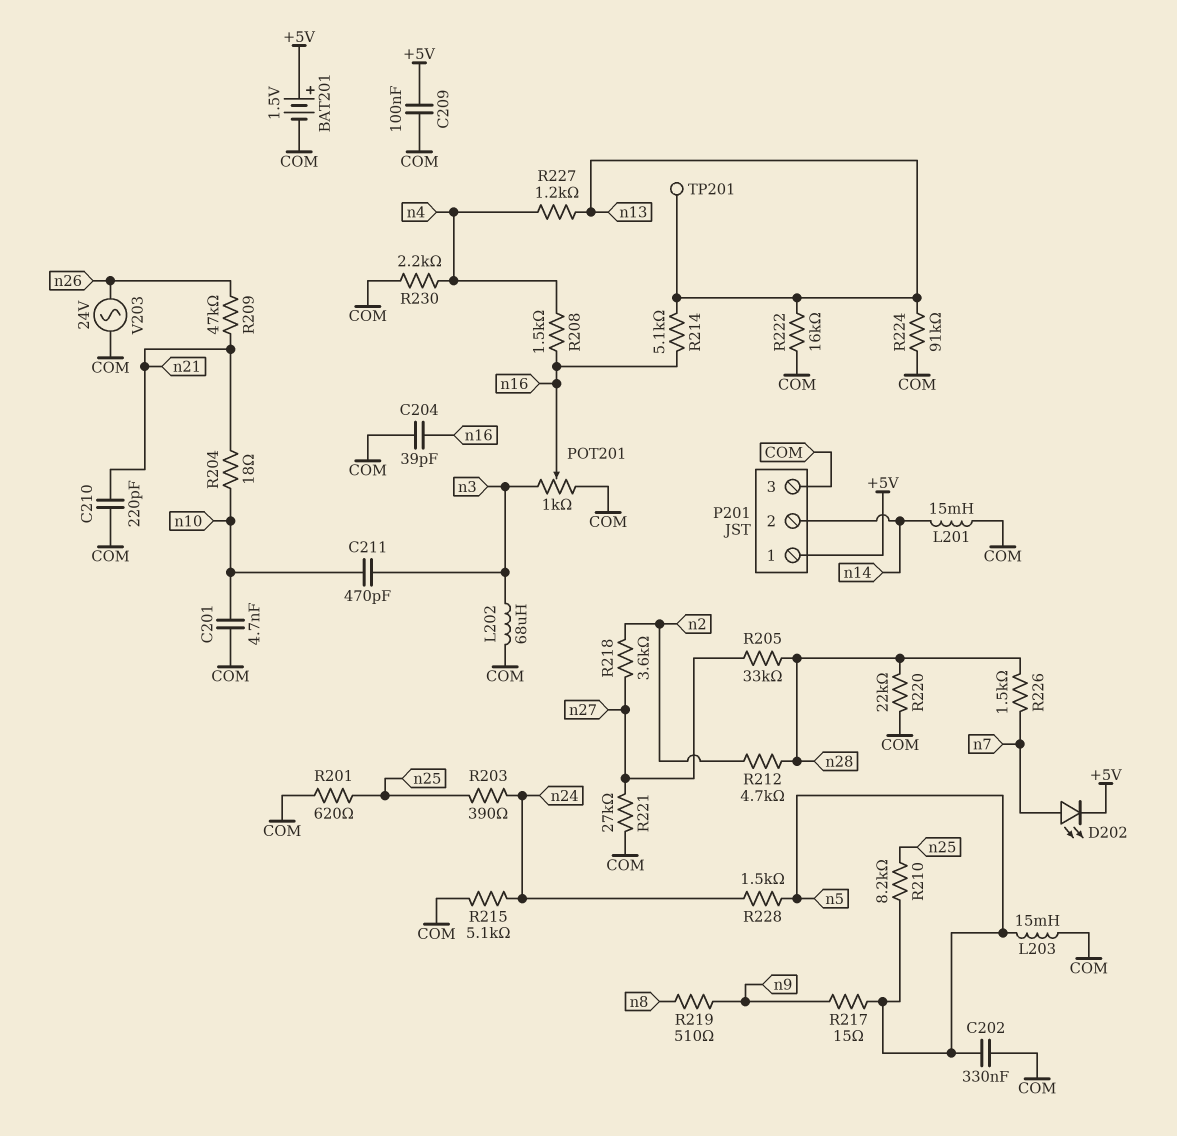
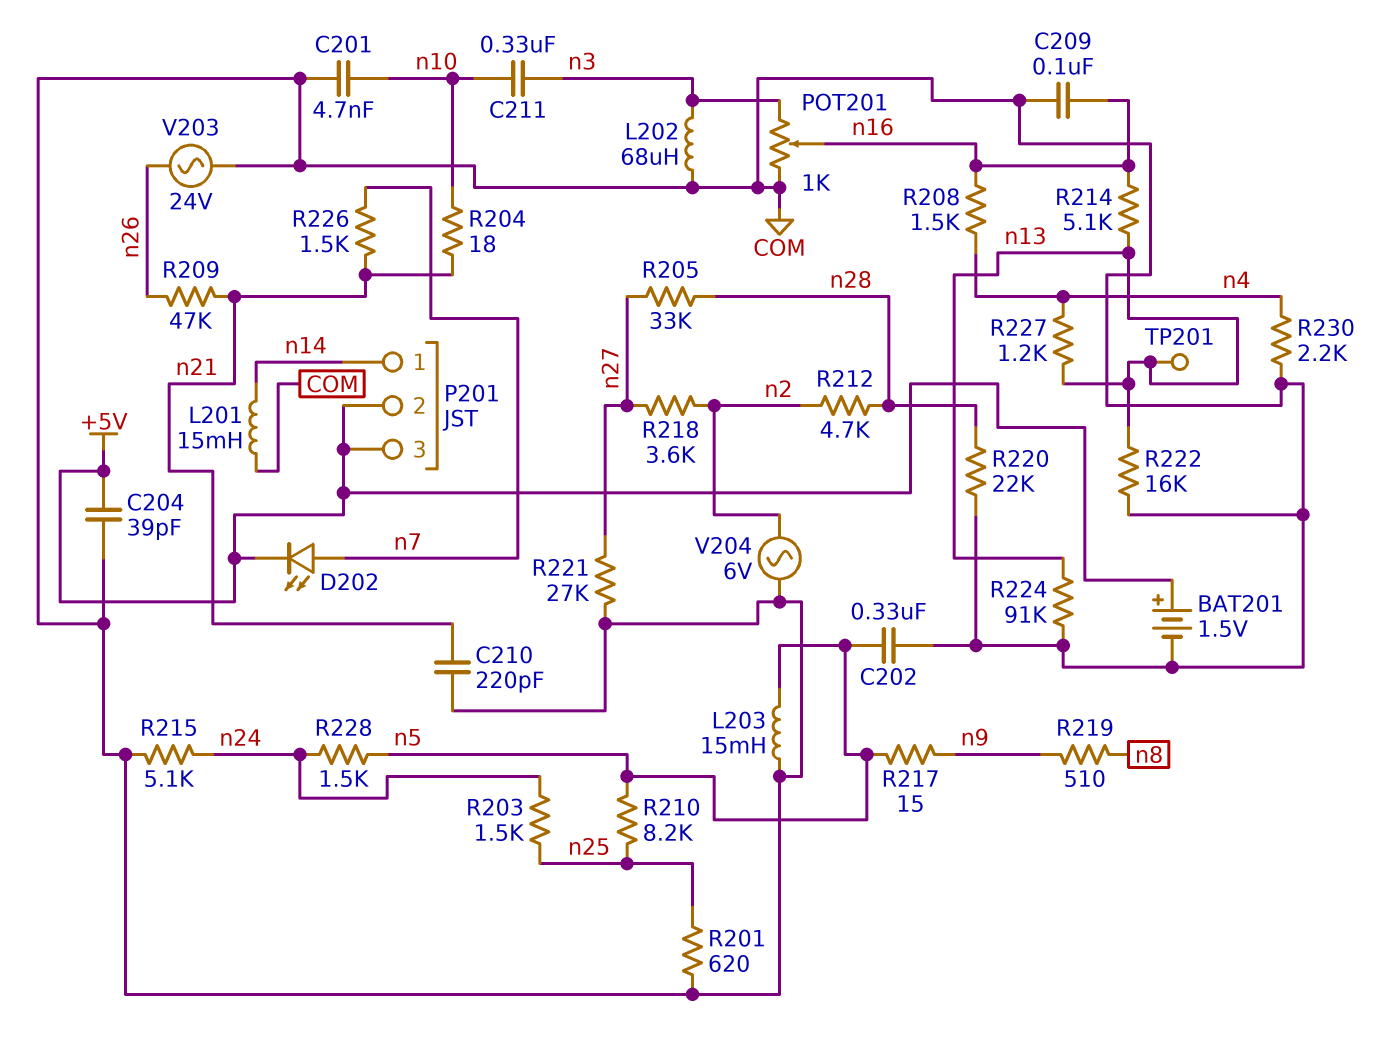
C204: 39pF (COM, n16) -> 39pF (+5V, COM)
C209: 100nF (+5V, COM) -> 100nF (COM, n16)
C211: 470pF (n3, n10) -> 330nF (n3, n10)
P201 pin 1: +5V -> n14
P201 pin 2: n14 -> +5V
P201 pin 3: COM -> +5V
R203: 390 (n24, n25) -> 1.5k (n24, n25)
R226: 1.5k (n7, n28) -> 1.5k (n7, n21)
V204: none -> AC 6V (COM, n2)

